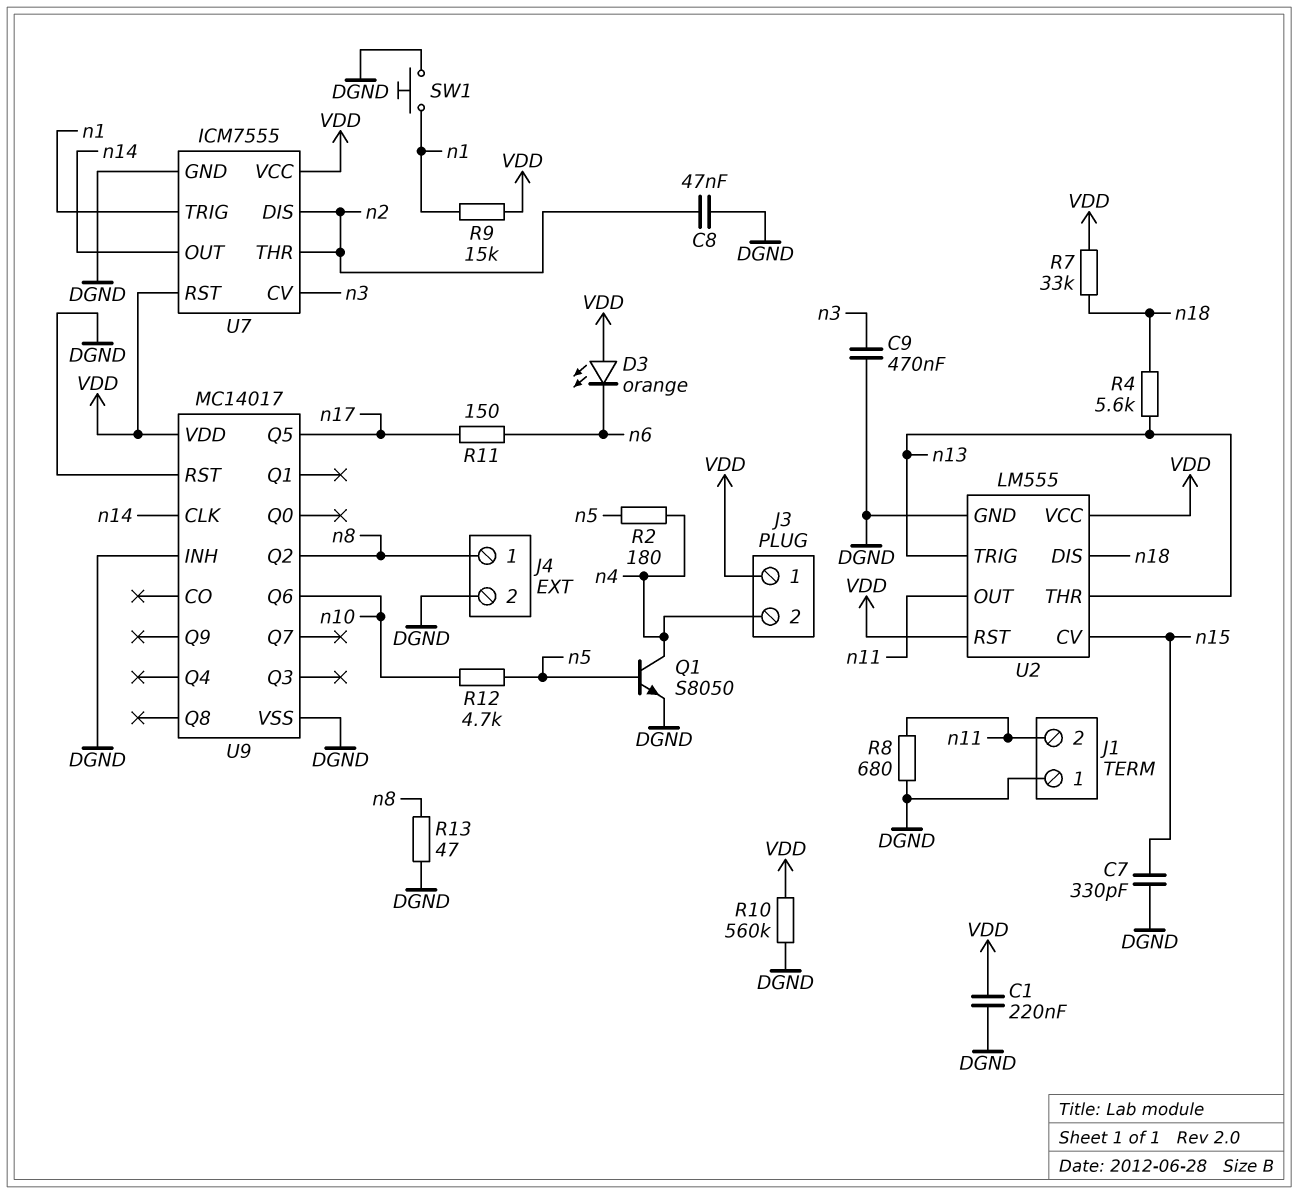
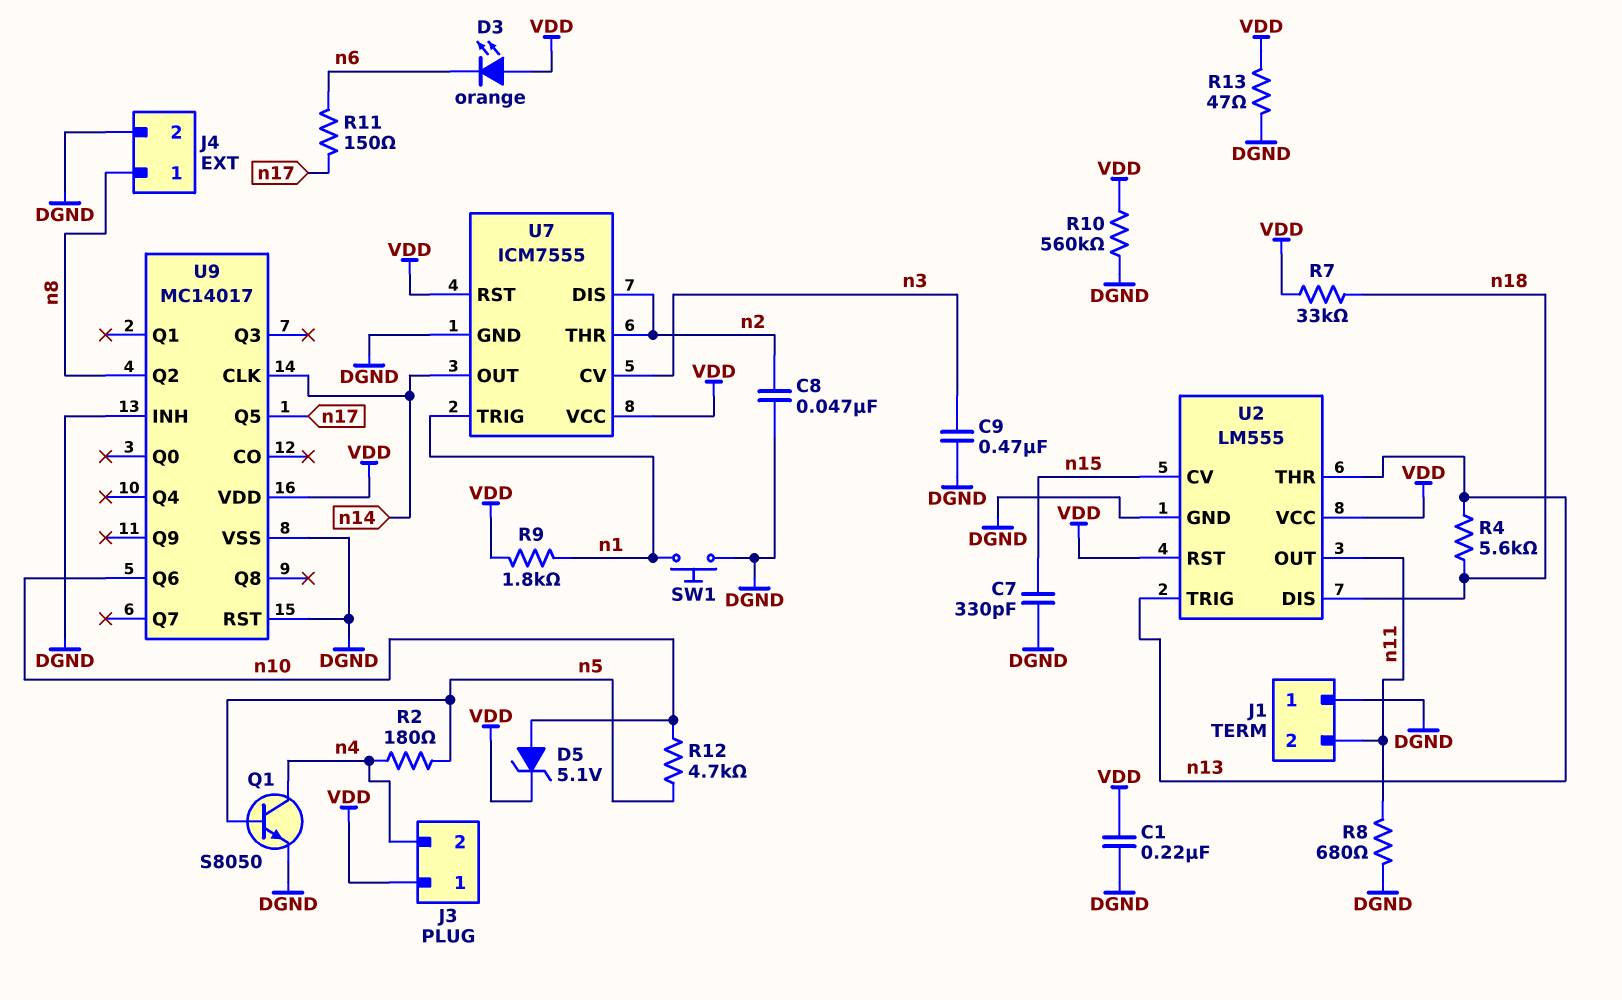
D5: none -> zener 5.1V (A n10, K VDD)
R9: 15k (VDD, n1) -> 1.8k (VDD, n1)
R13: 47 (DGND, n8) -> 47 (DGND, VDD)

